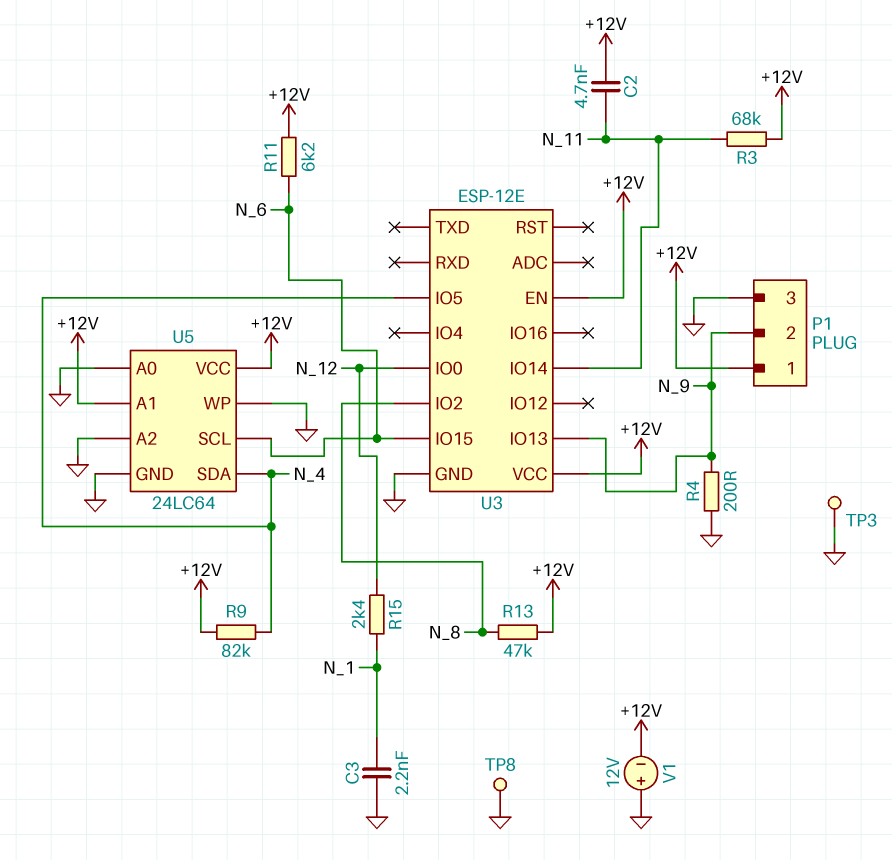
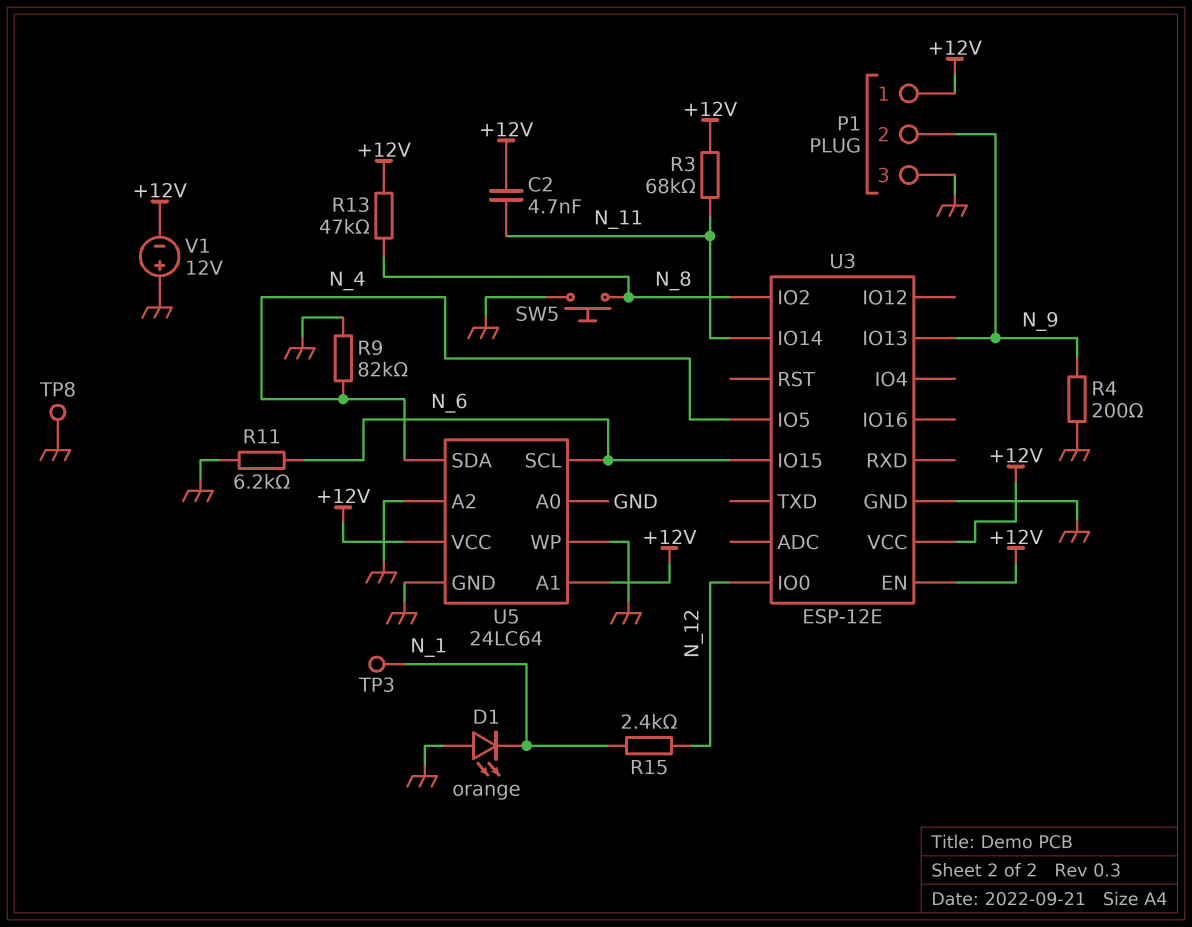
C3: 2.2nF (GND, N_1) -> none
D1: none -> LED orange (A GND, K N_1)
R9: 82k (+12V, N_4) -> 82k (GND, N_4)
R11: 6.2k (+12V, N_6) -> 6.2k (GND, N_6)
SW5: none -> button (GND, N_8)
TP3: test point (GND) -> test point (N_1)

